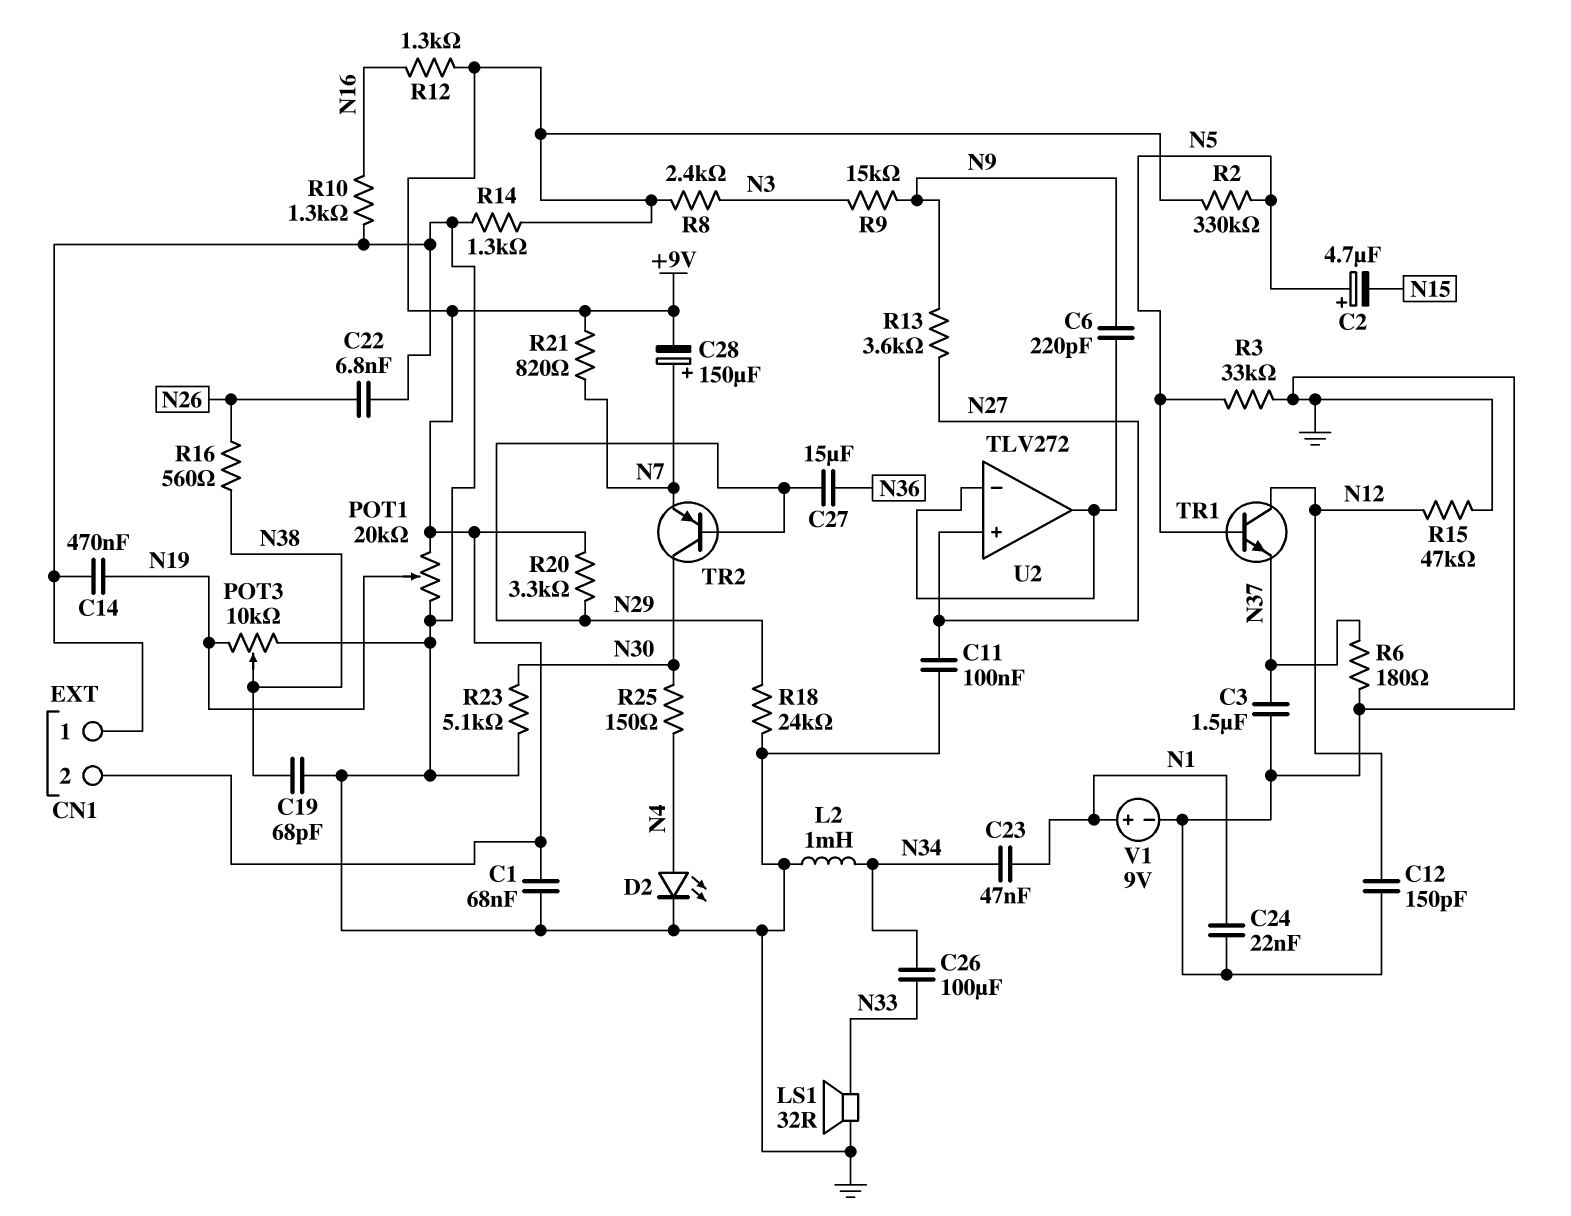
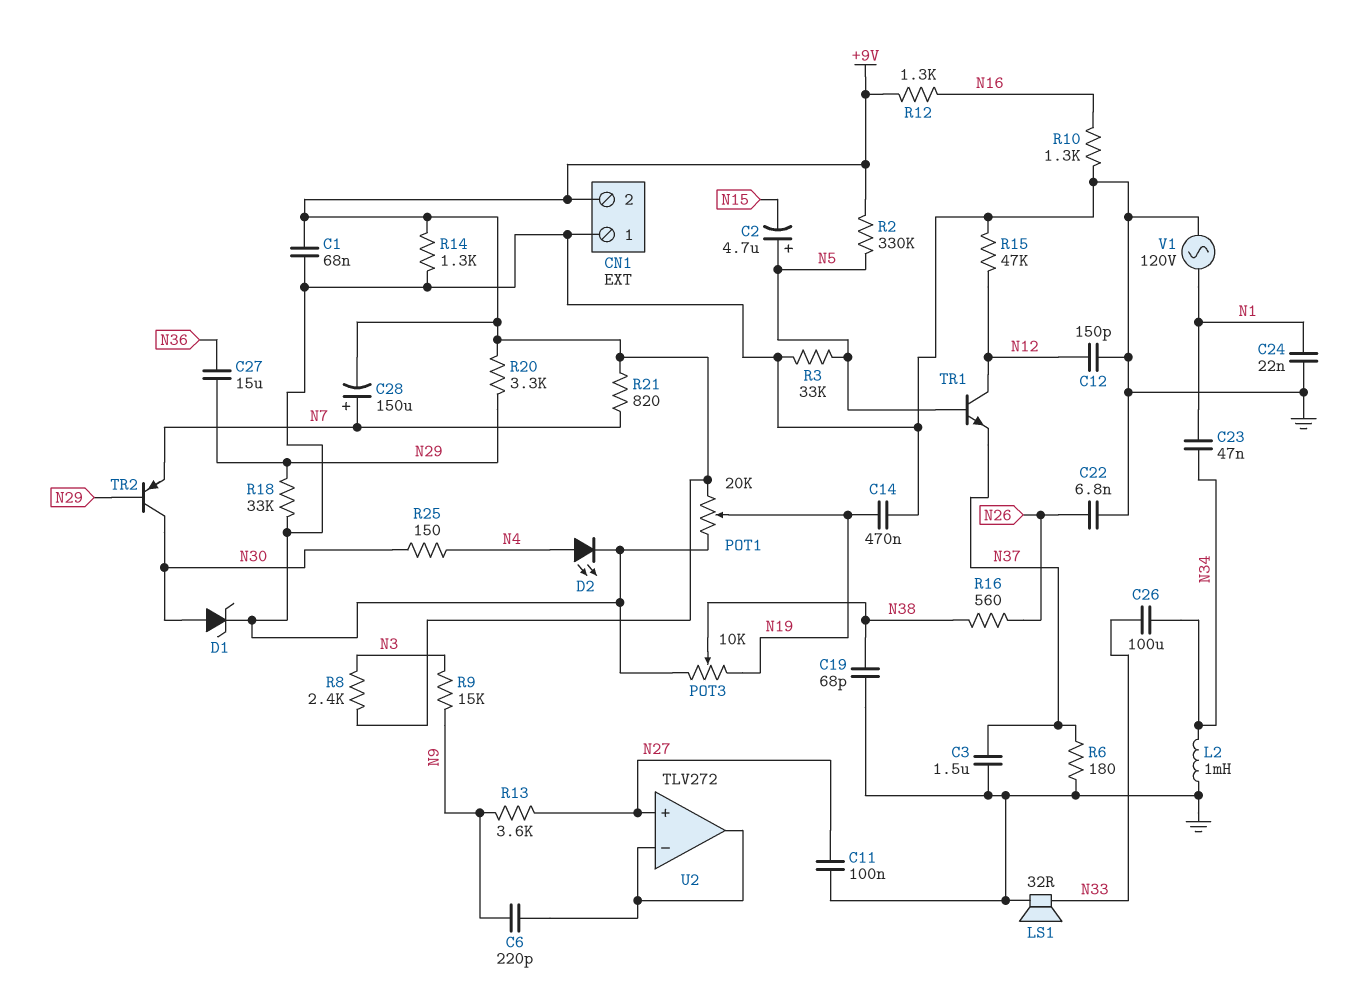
D1: none -> zener (A N30, K GND)
R18: 24k (GND, N29) -> 33k (GND, N29)
R23: 5.1k (GND, N30) -> none
V1: 9V (plus N1, minus GND) -> AC 120V (GND, N1)

